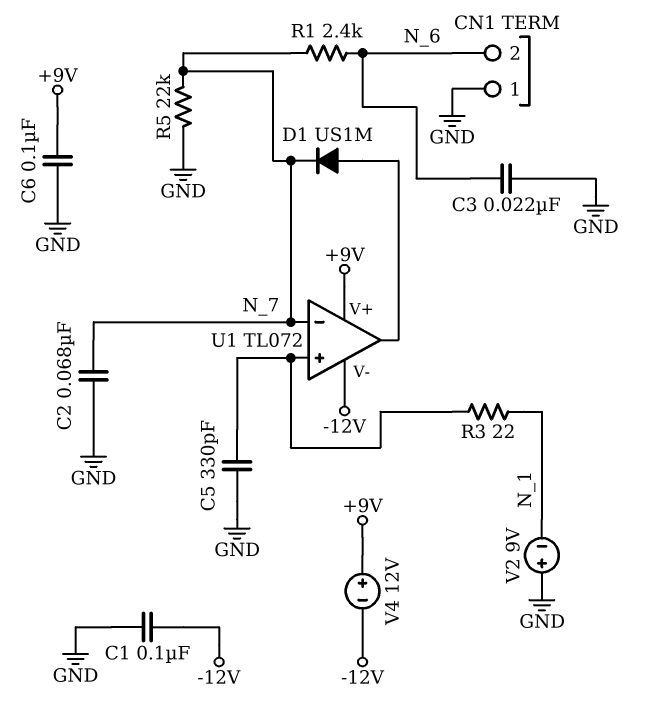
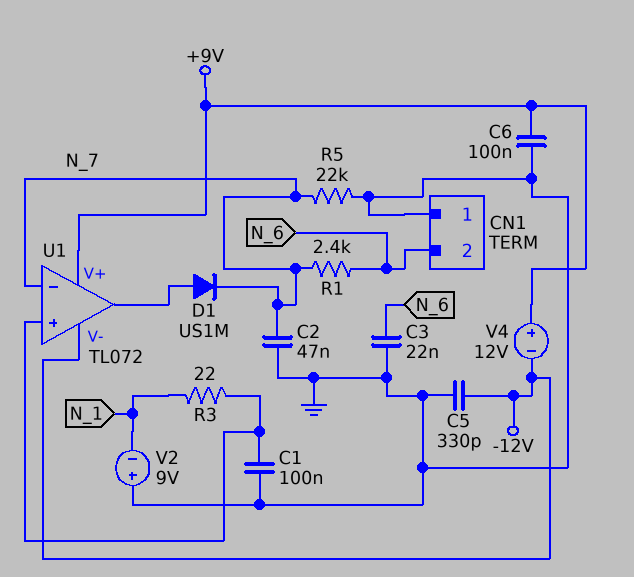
C1: 100nF (-12V, GND) -> 100nF (GND, U1/in+)
C2: 68nF (GND, N_7) -> 47nF (GND, N_7)
C5: 330pF (GND, U1/in+) -> 330pF (-12V, GND)

